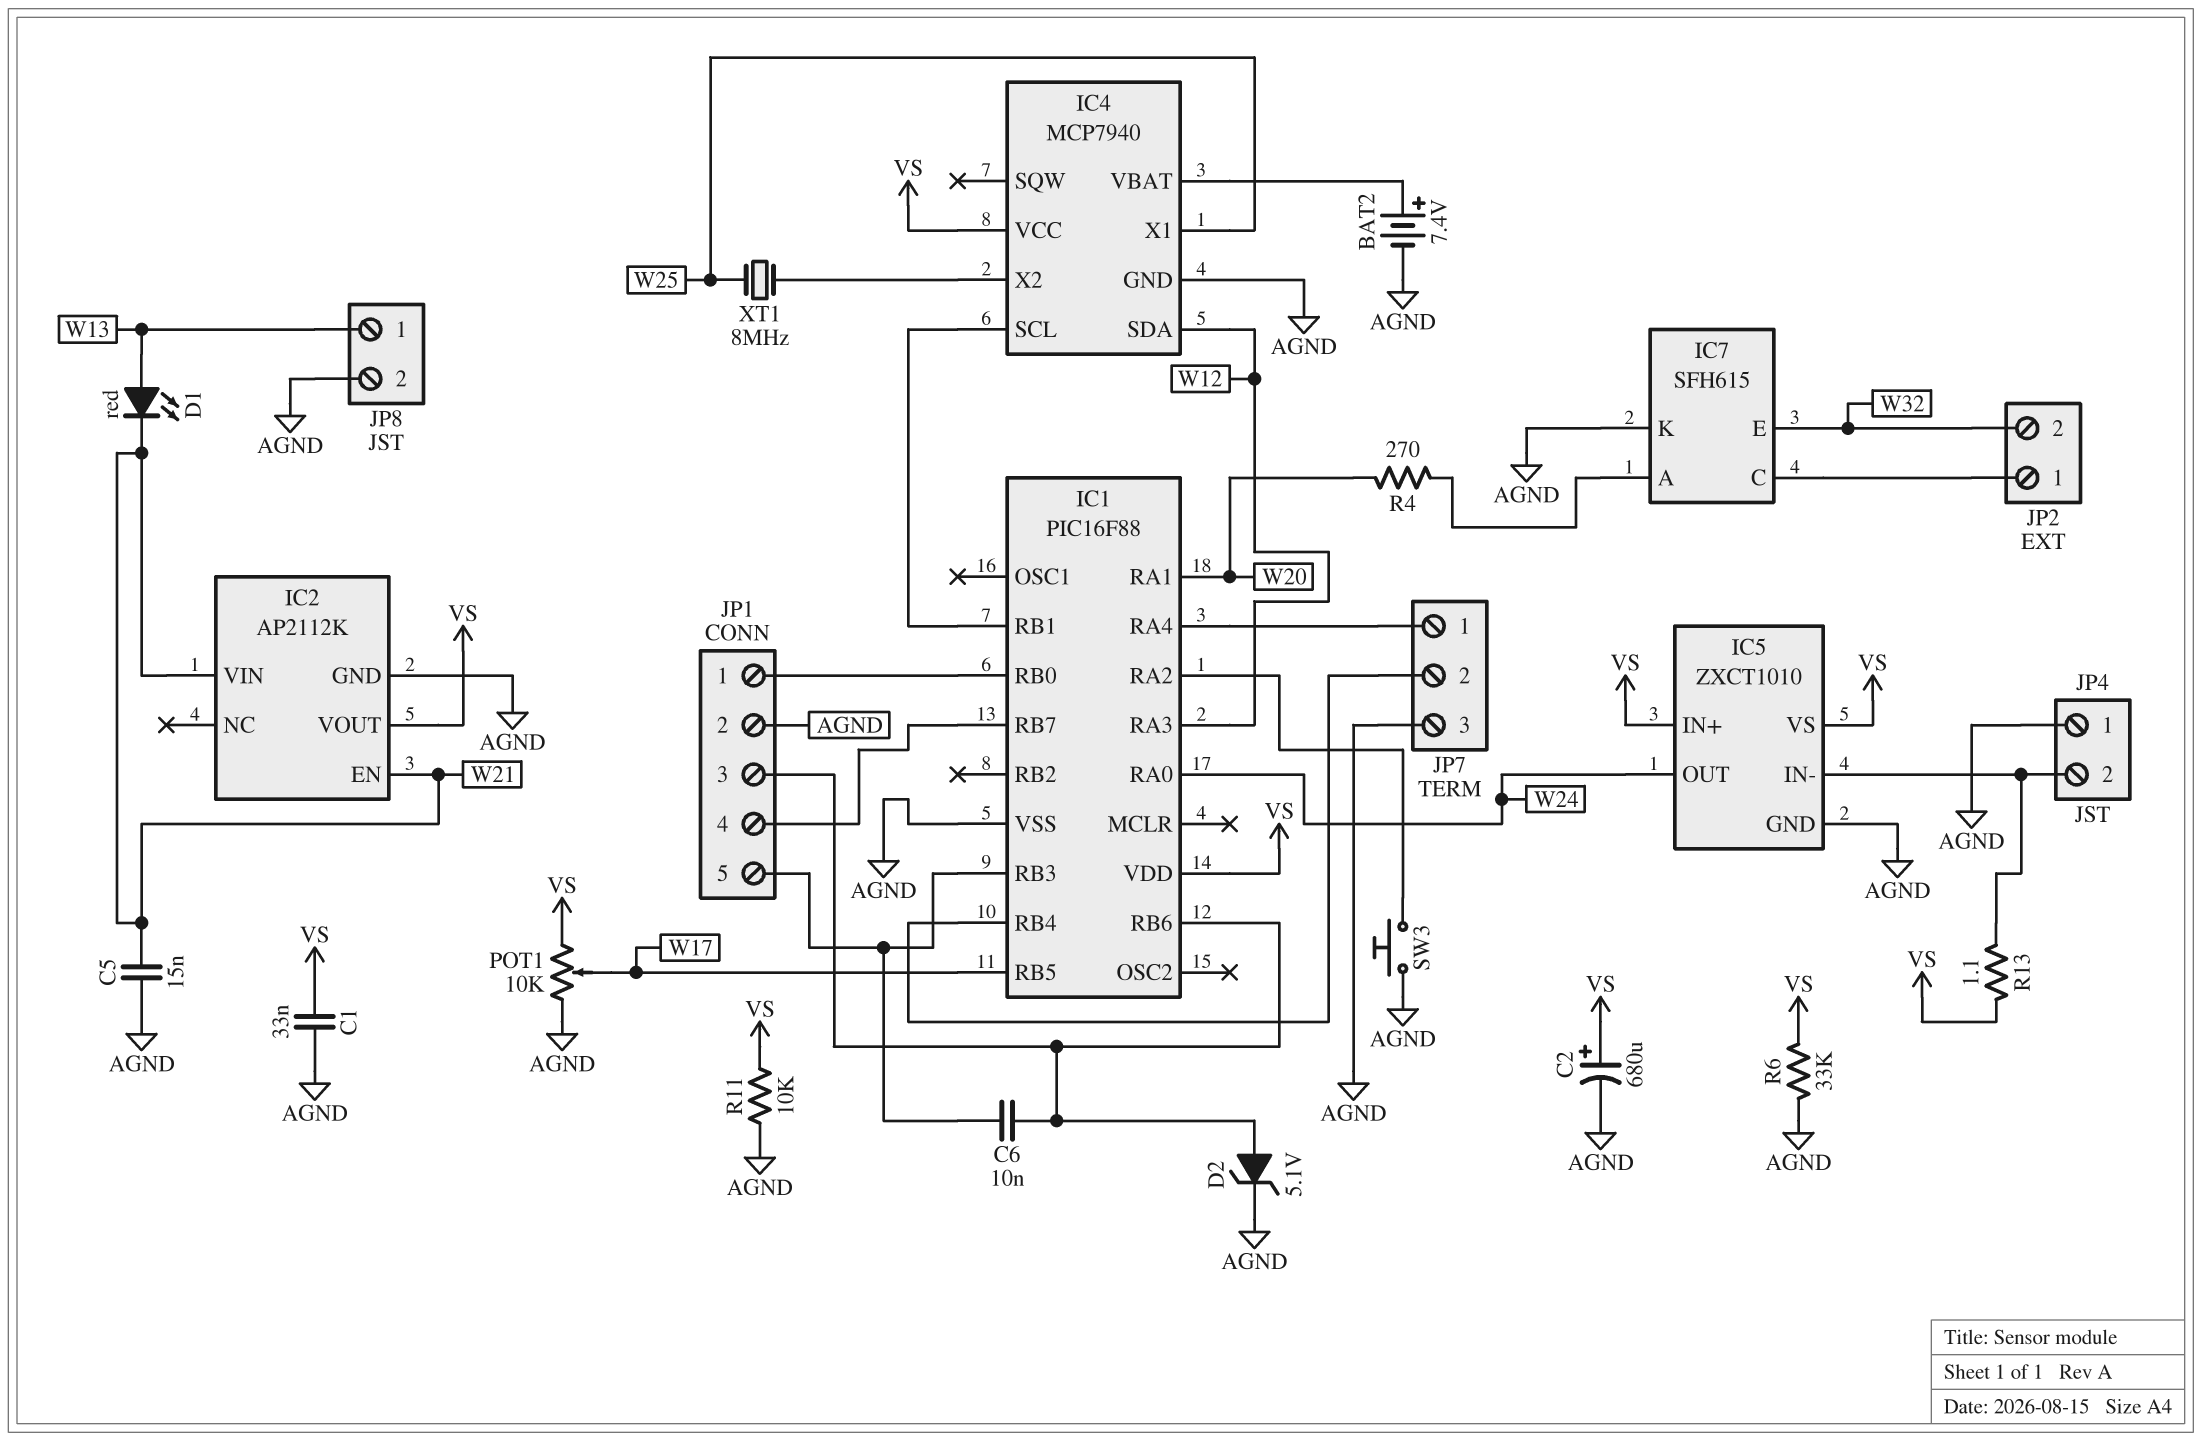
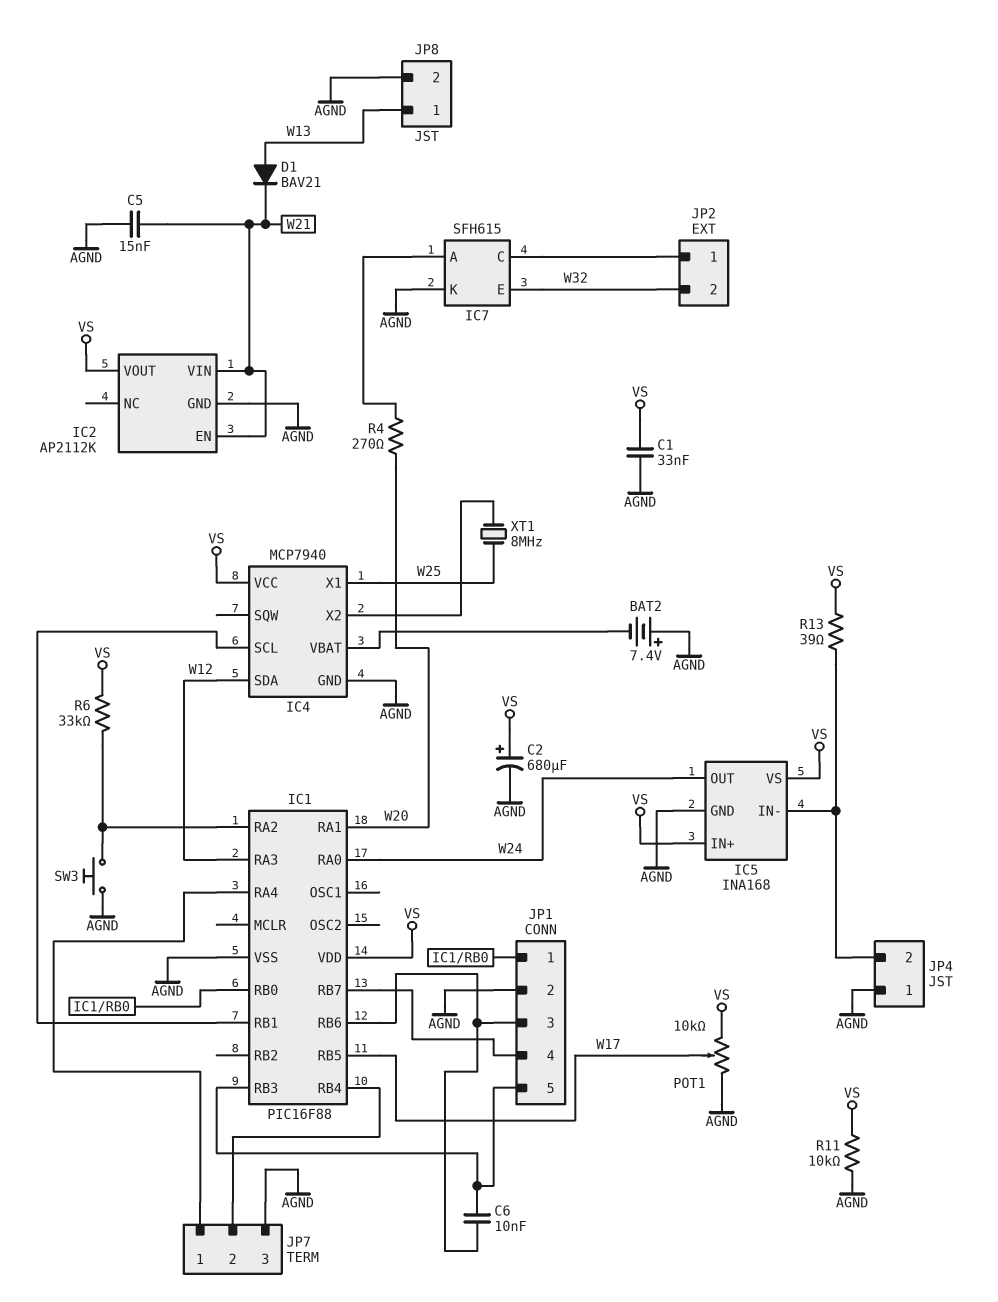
BAT2: 7.4V (plus IC4/VBAT, minus AGND) -> 7.4V (plus AGND, minus IC4/VBAT)
D1: LED red (A W13, K W21) -> diode BAV21 (A W13, K W21)
D2: zener 5.1V (A IC1/RB6, K AGND) -> none
IC5: ZXCT1010 -> INA168
R6: 33k (AGND, VS) -> 33k (IC1/RA2, VS)
R13: 1.1 (IC5/IN-, VS) -> 39 (IC5/IN-, VS)

